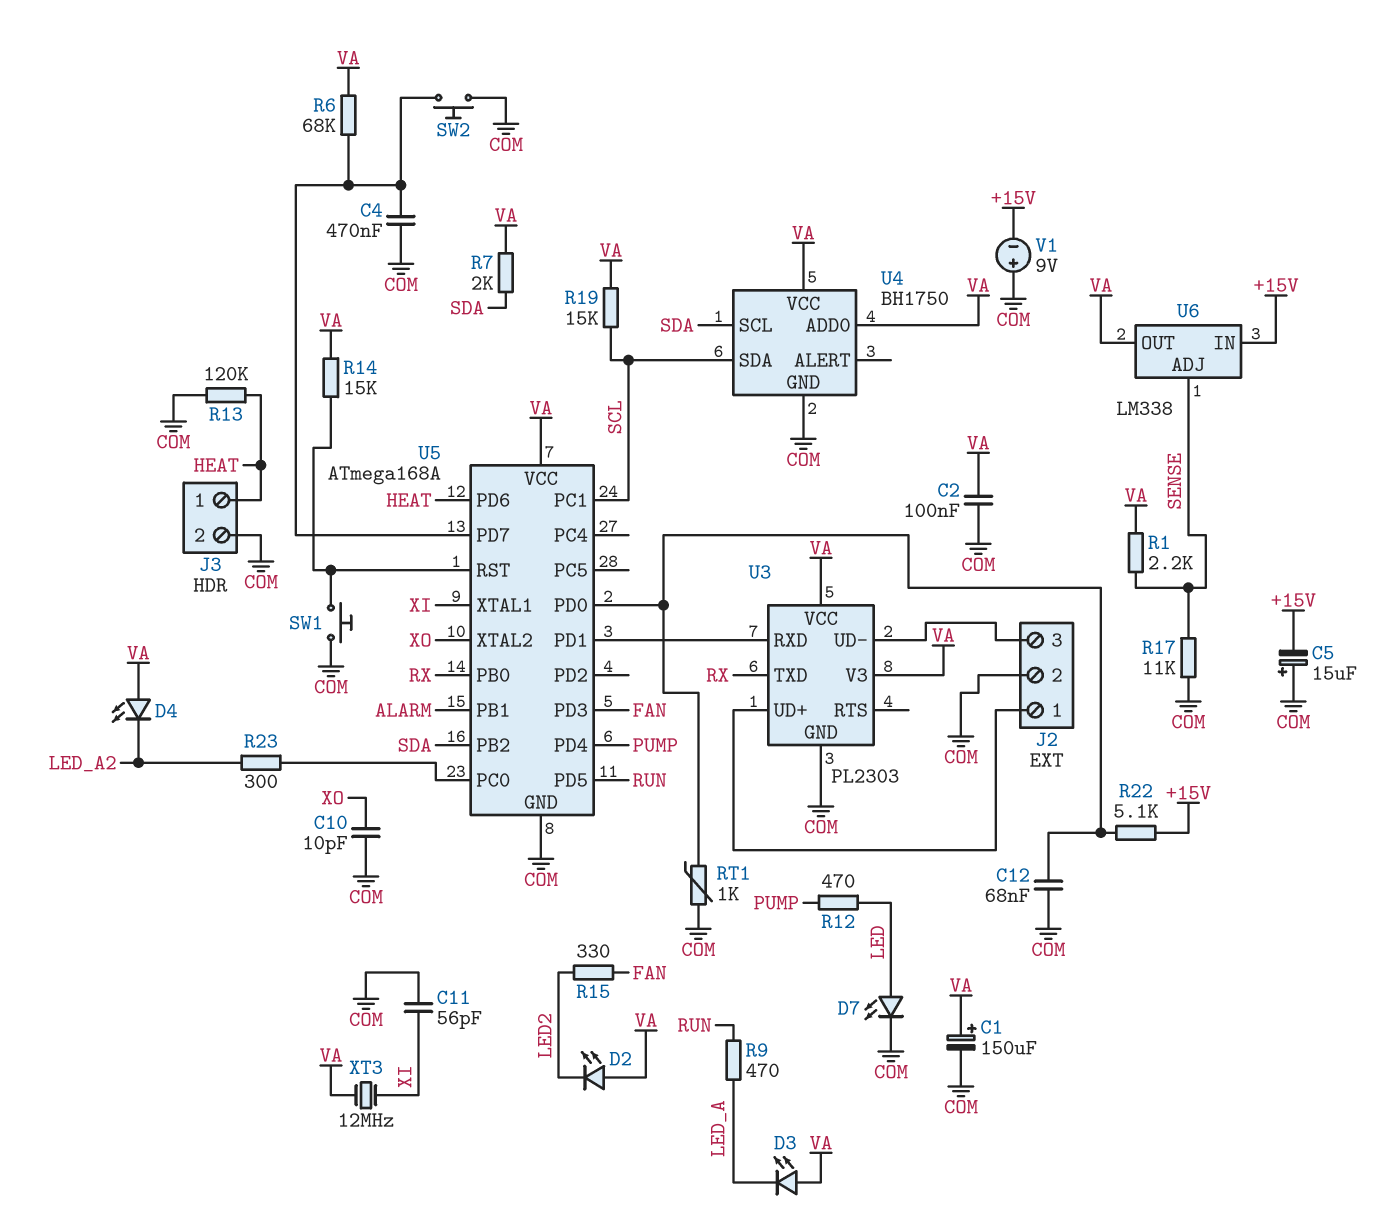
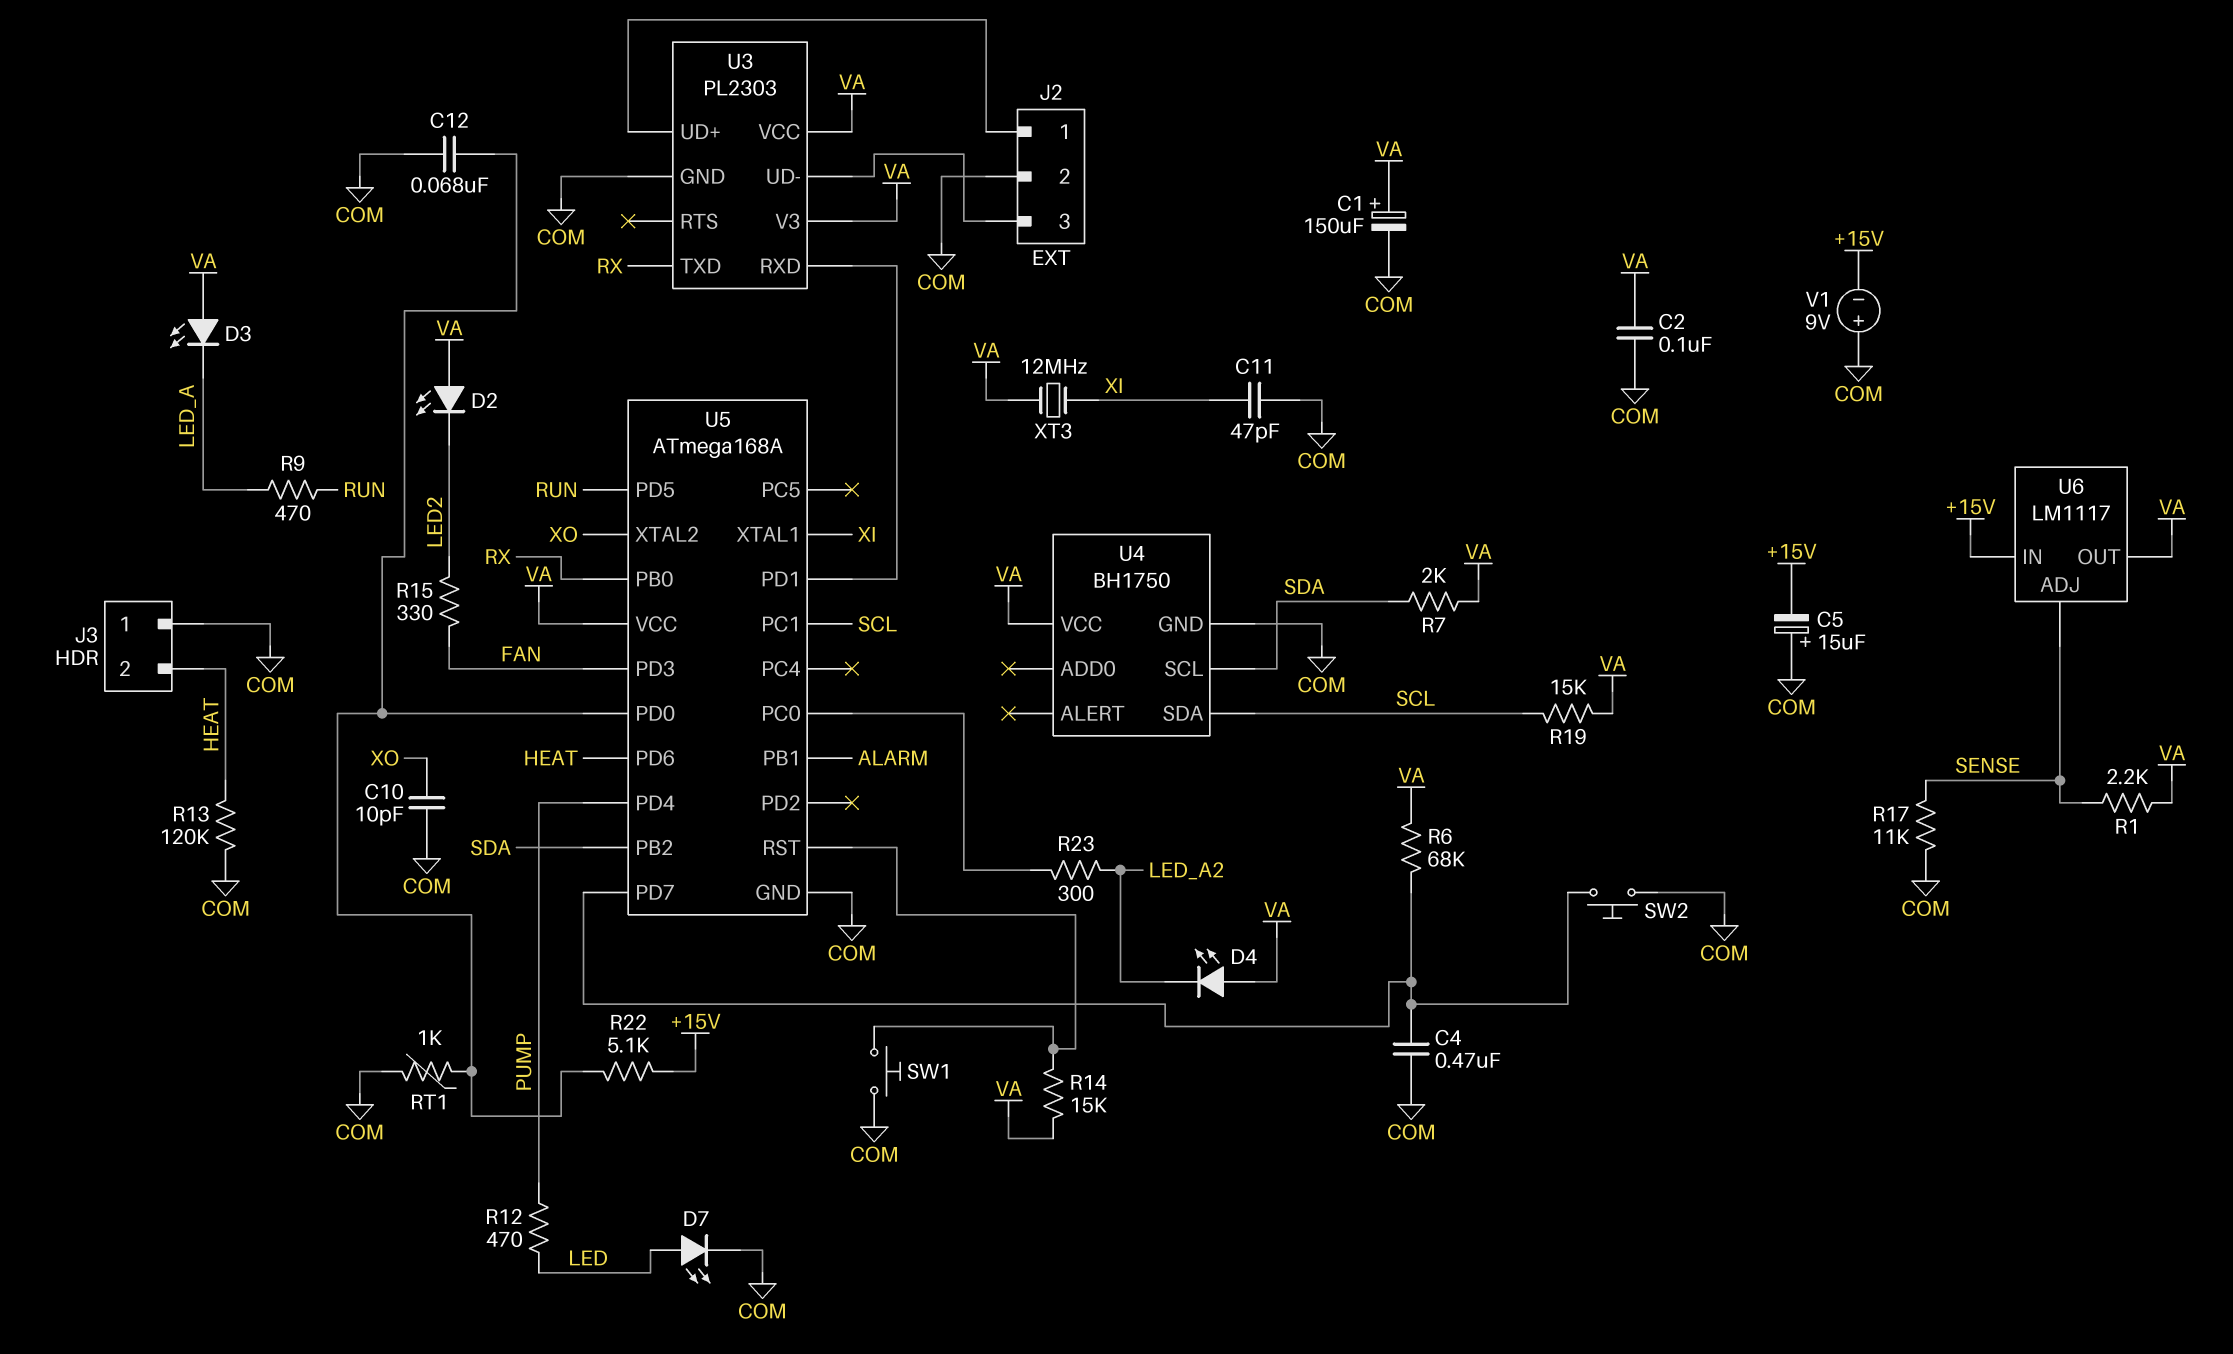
C11: 56pF (COM, XI) -> 47pF (COM, XI)
J3 pin 1: HEAT -> COM
J3 pin 2: COM -> HEAT
U4 pin ADD0: VA -> none
U6: LM338 -> LM1117

